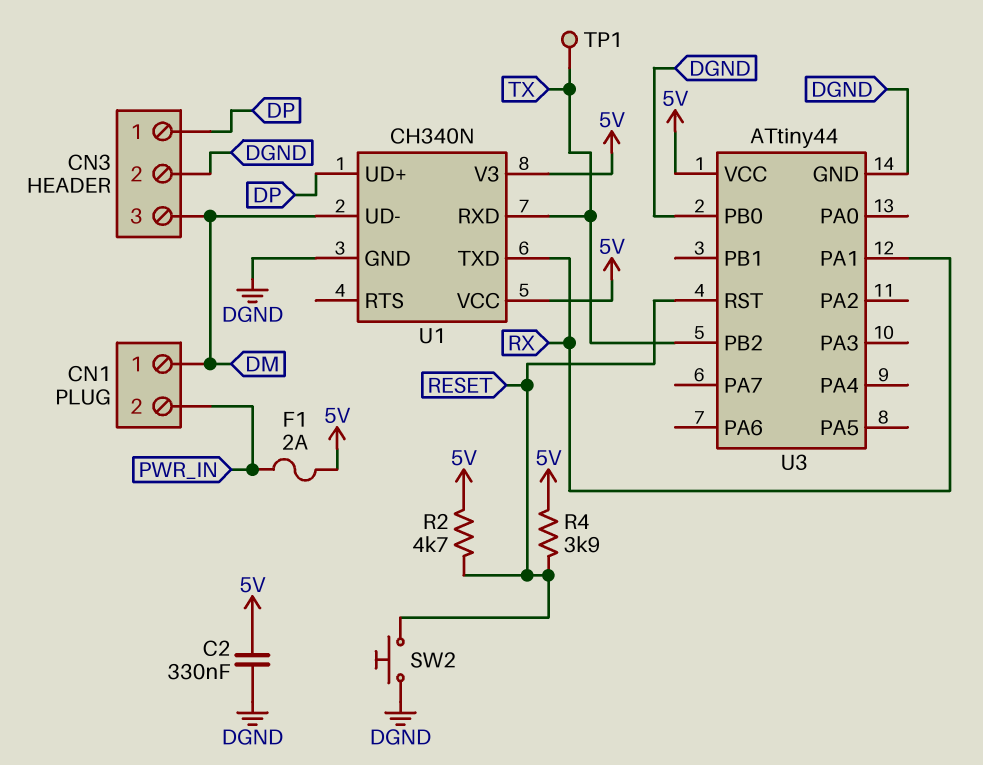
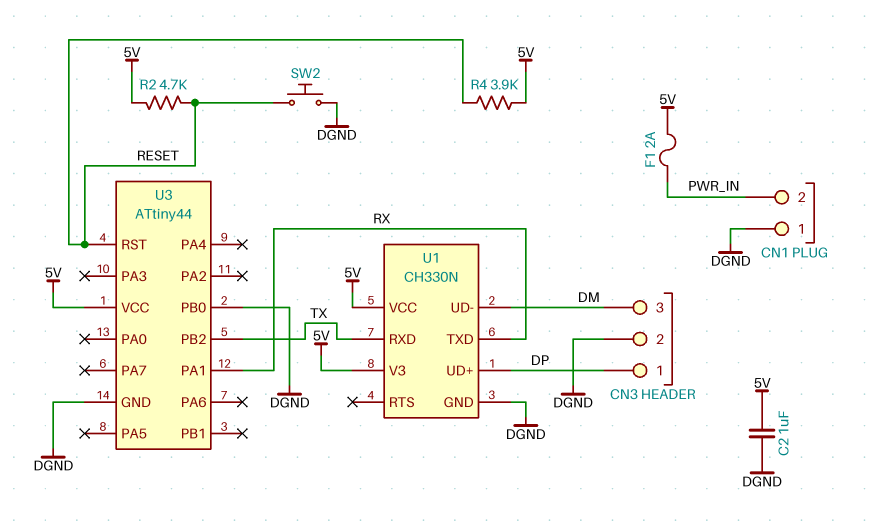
C2: 330nF (5V, DGND) -> 1uF (5V, DGND)
CN1 pin 1: DM -> DGND
TP1: test point (TX) -> none
U1: CH340N -> CH330N

